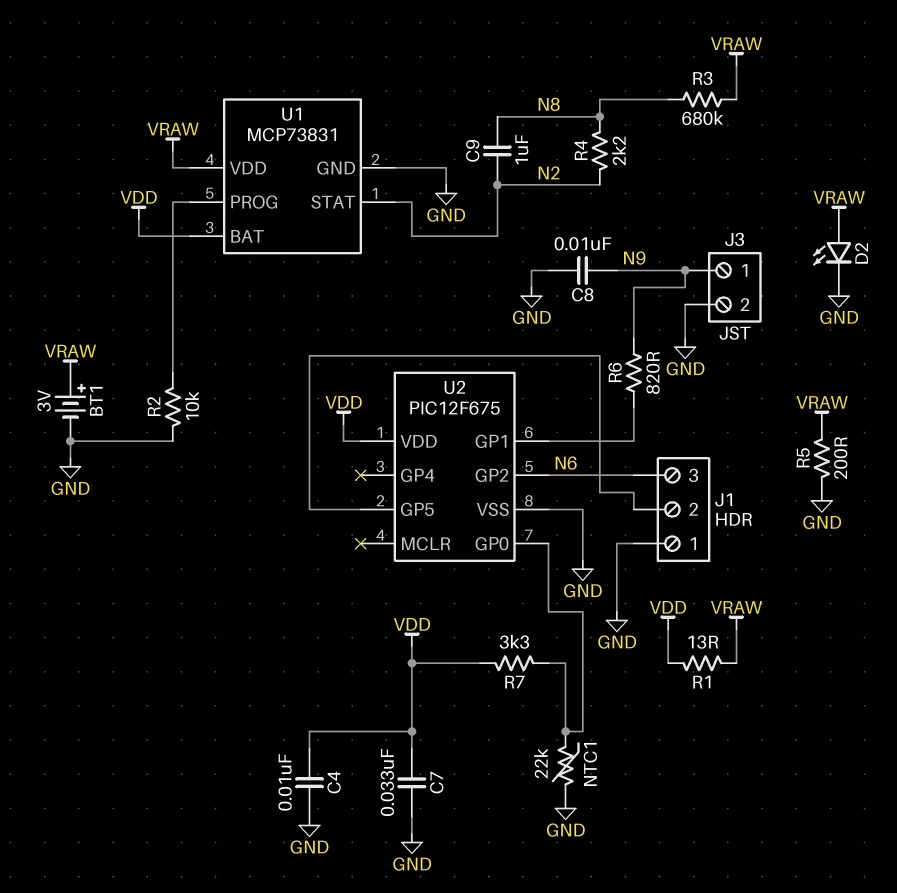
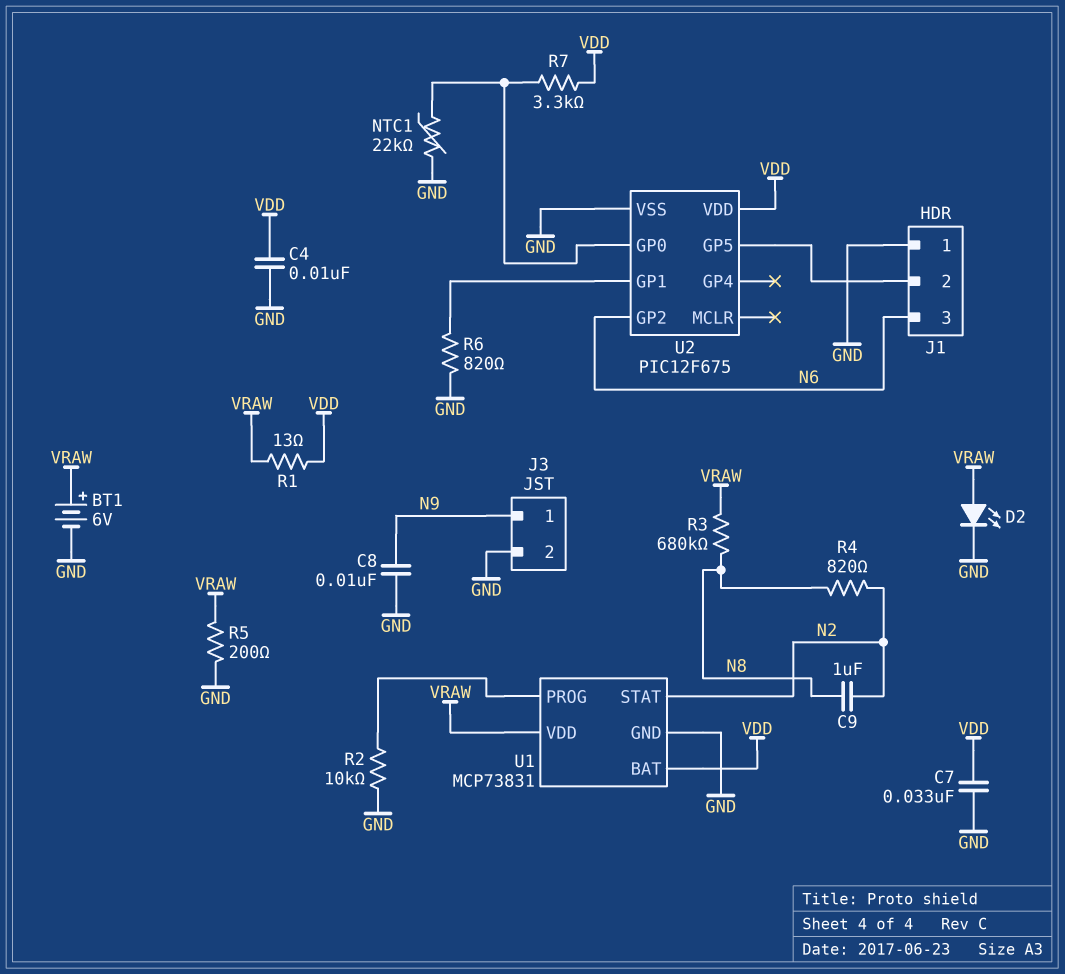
BT1: 3V (plus VRAW, minus GND) -> 6V (plus VRAW, minus GND)
R4: 2.2k (N2, N8) -> 820 (N2, N8)
R6: 820 (N9, U2/GP1) -> 820 (GND, U2/GP1)

